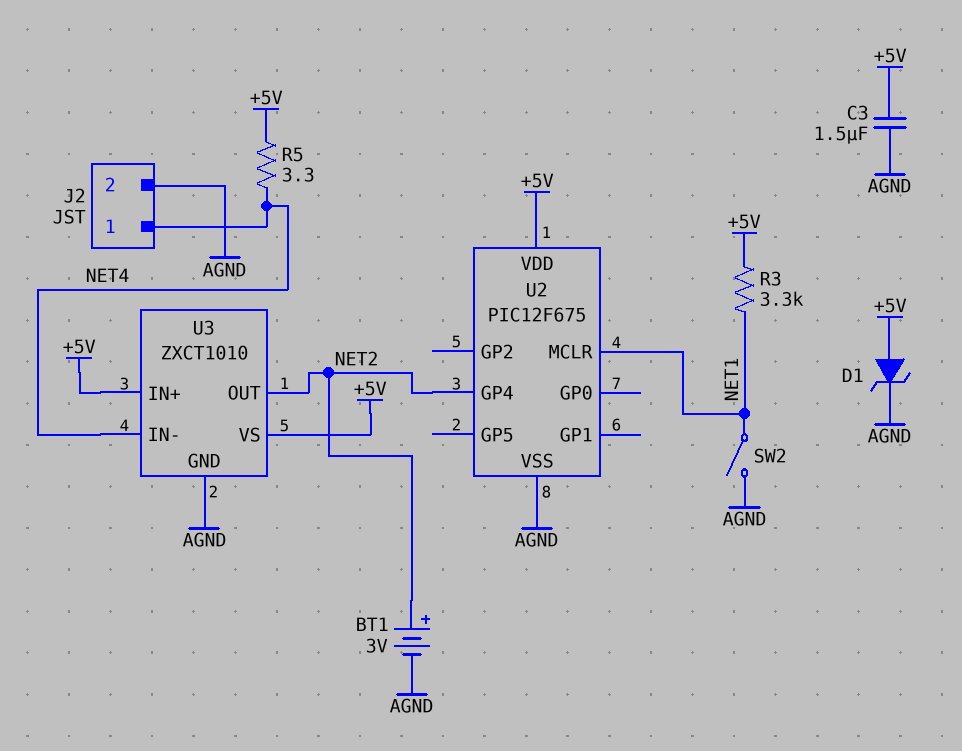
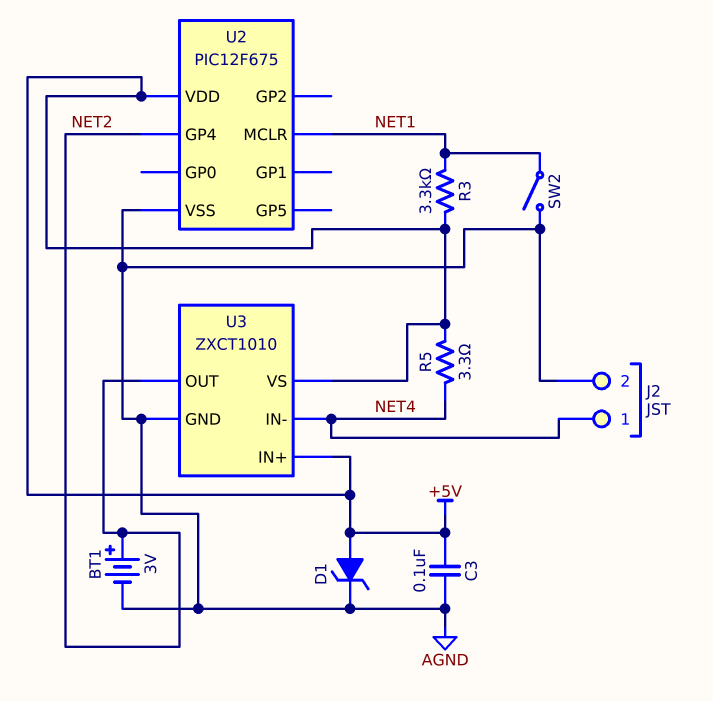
C3: 1.5uF (+5V, AGND) -> 100nF (+5V, AGND)

